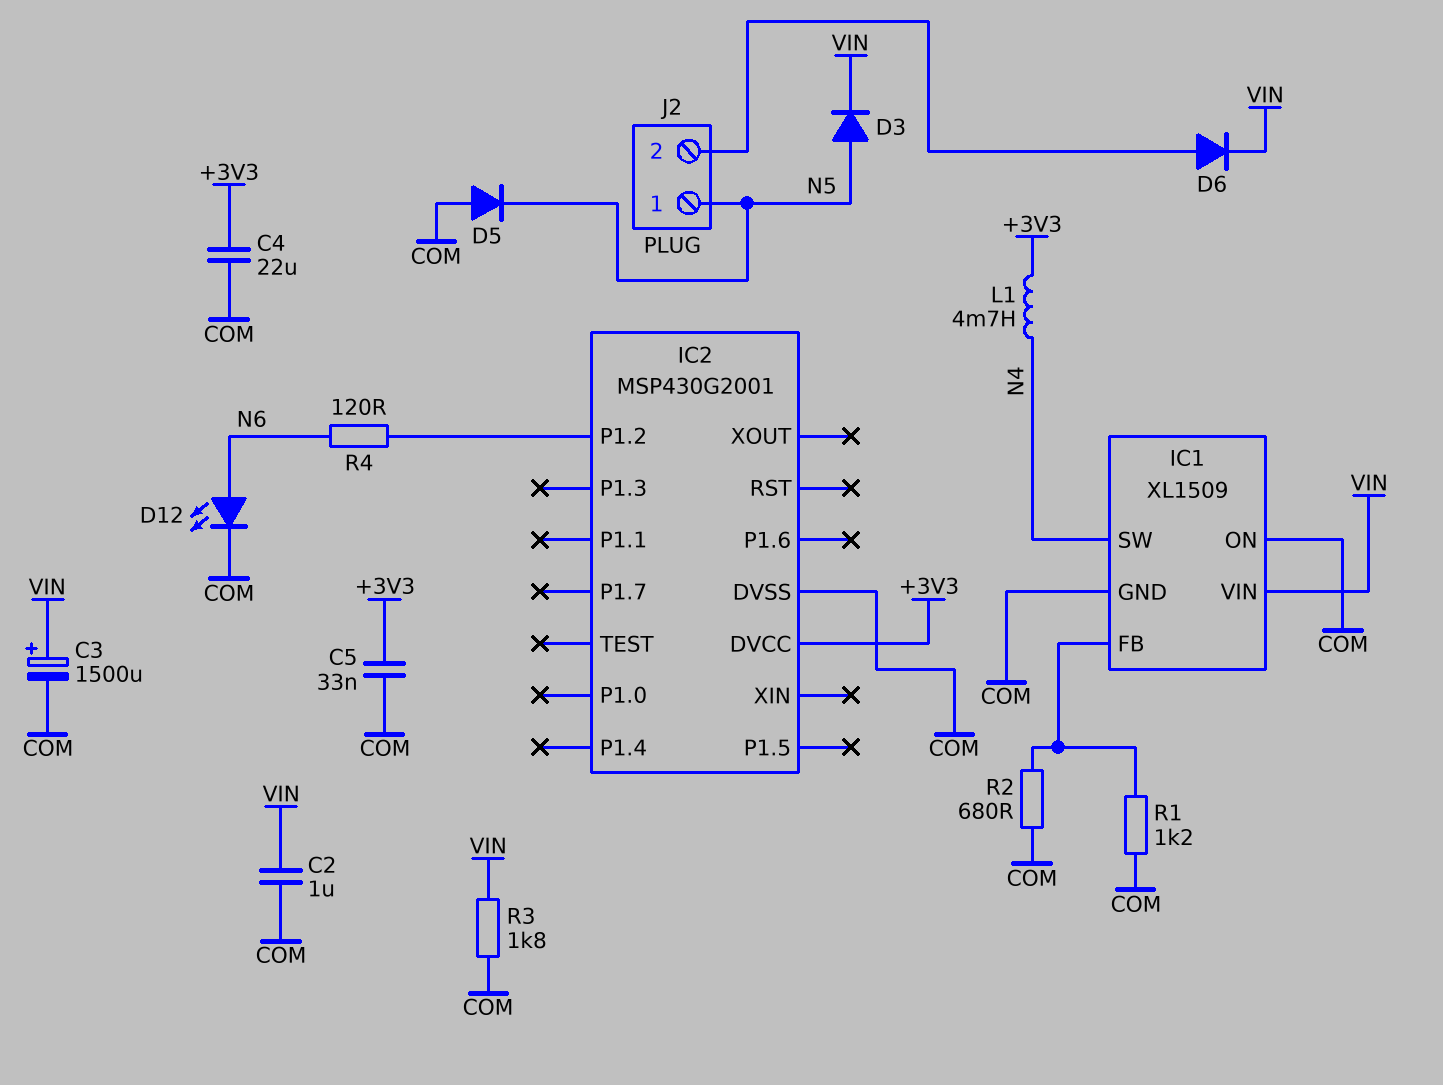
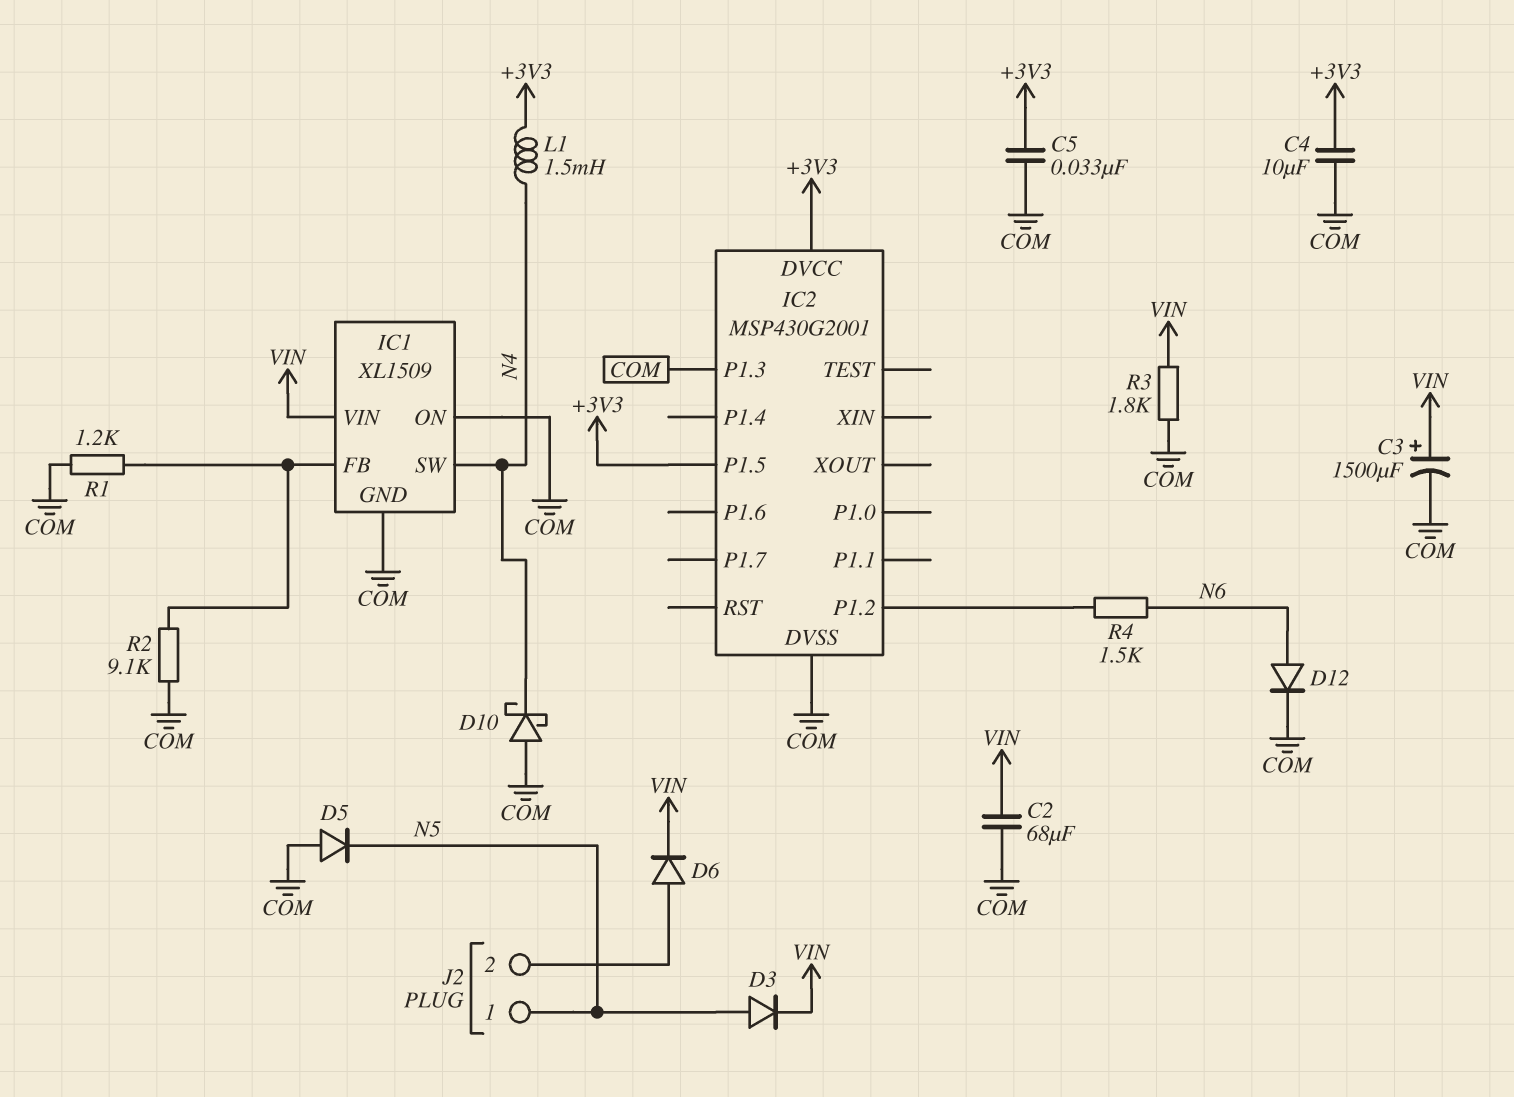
C2: 1uF (COM, VIN) -> 68uF (COM, VIN)
C4: 22uF (+3V3, COM) -> 10uF (+3V3, COM)
D10: none -> schottky (A COM, K N4)
D12: LED (A N6, K COM) -> diode (A N6, K COM)
IC2 pin P1.3: none -> COM
IC2 pin P1.5: none -> +3V3
L1: 4.7mH (+3V3, N4) -> 1.5mH (+3V3, N4)
R2: 680 (COM, IC1/FB) -> 9.1k (COM, IC1/FB)
R4: 120 (IC2/P1.2, N6) -> 1.5k (IC2/P1.2, N6)

